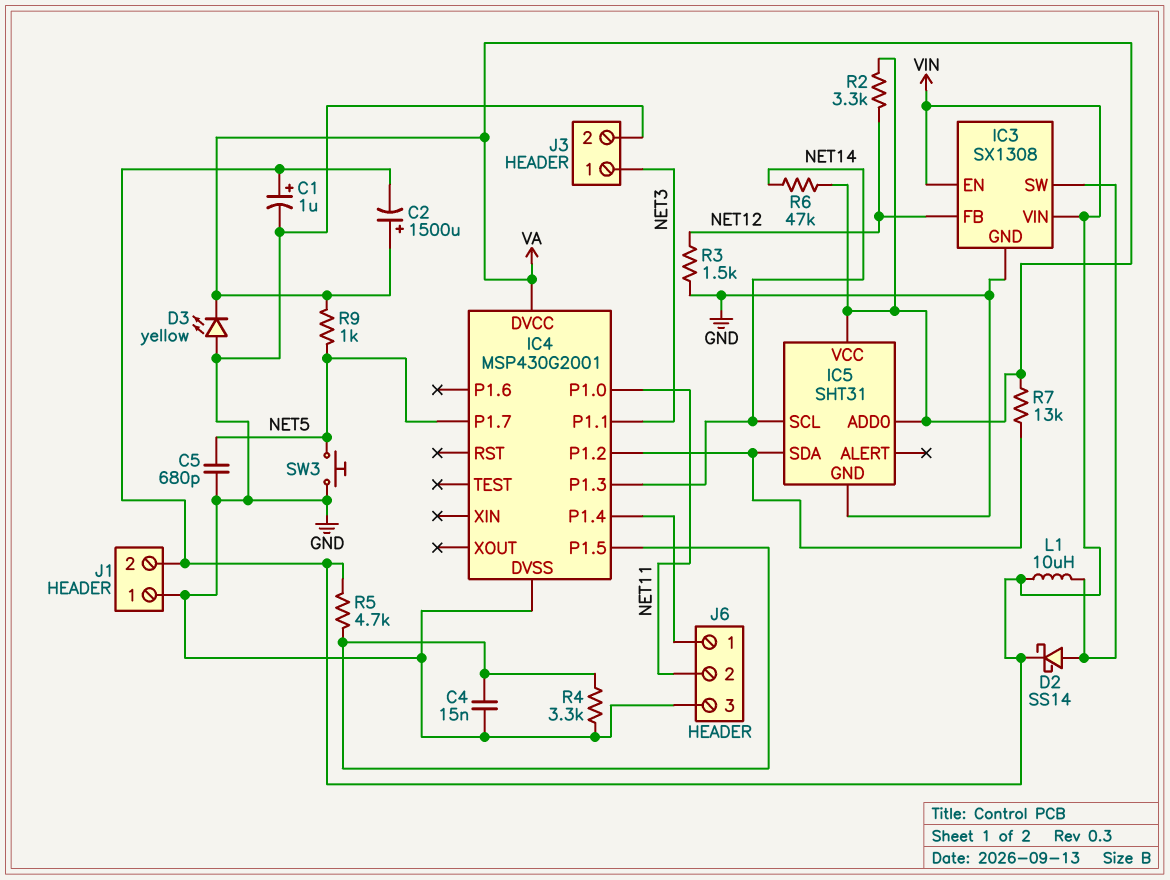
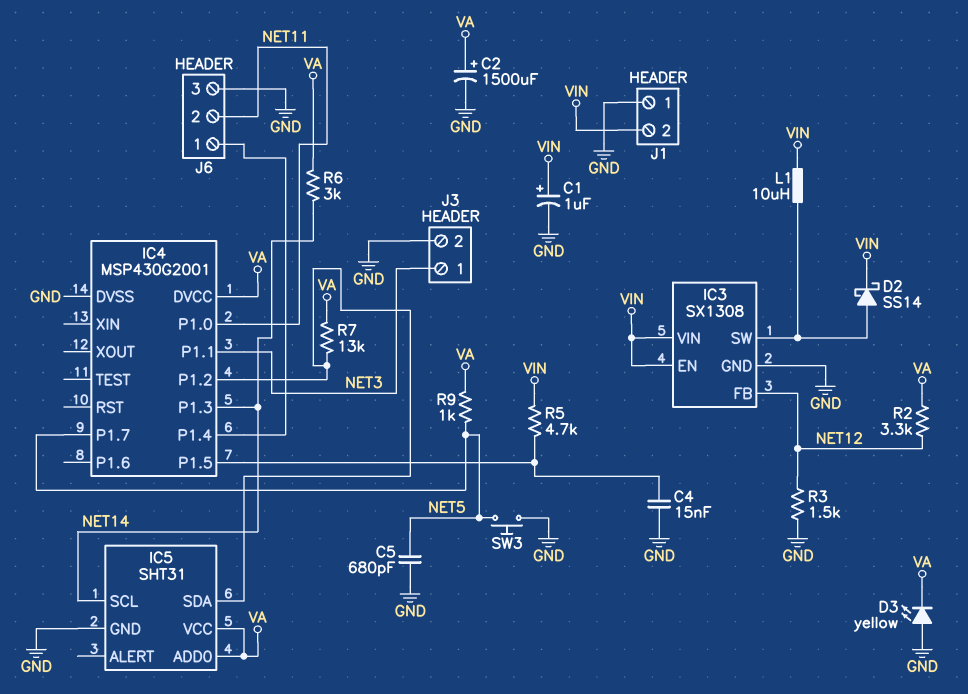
C2: 1500uF (plus VA, minus VIN) -> 1500uF (plus VA, minus GND)
R4: 3.3k (GND, IC4/P1.5) -> none
R6: 47k (NET14, VA) -> 3k (NET14, VA)

